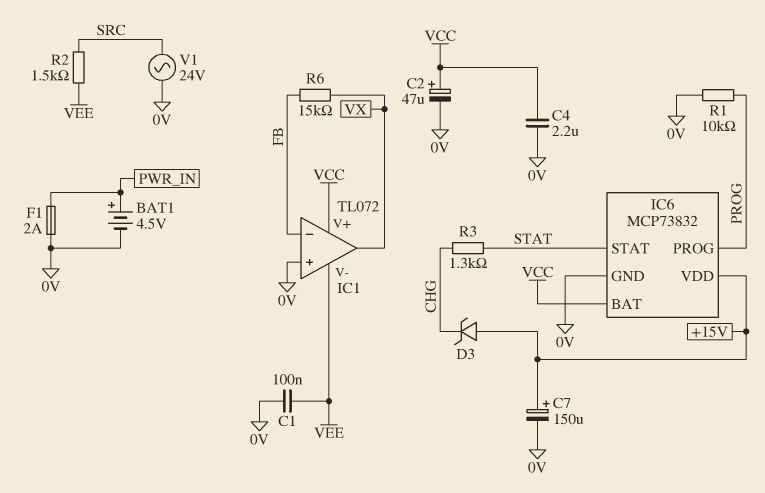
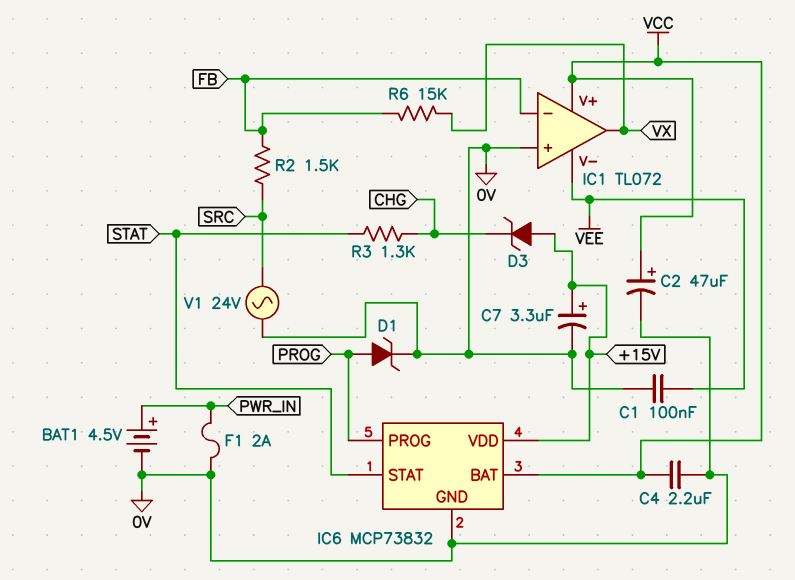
C7: 150uF (plus +15V, minus 0V) -> 3.3uF (plus +15V, minus 0V)
D1: none -> zener (A PROG, K 0V)
R1: 10k (0V, PROG) -> none
R2: 1.5k (SRC, VEE) -> 1.5k (FB, SRC)

